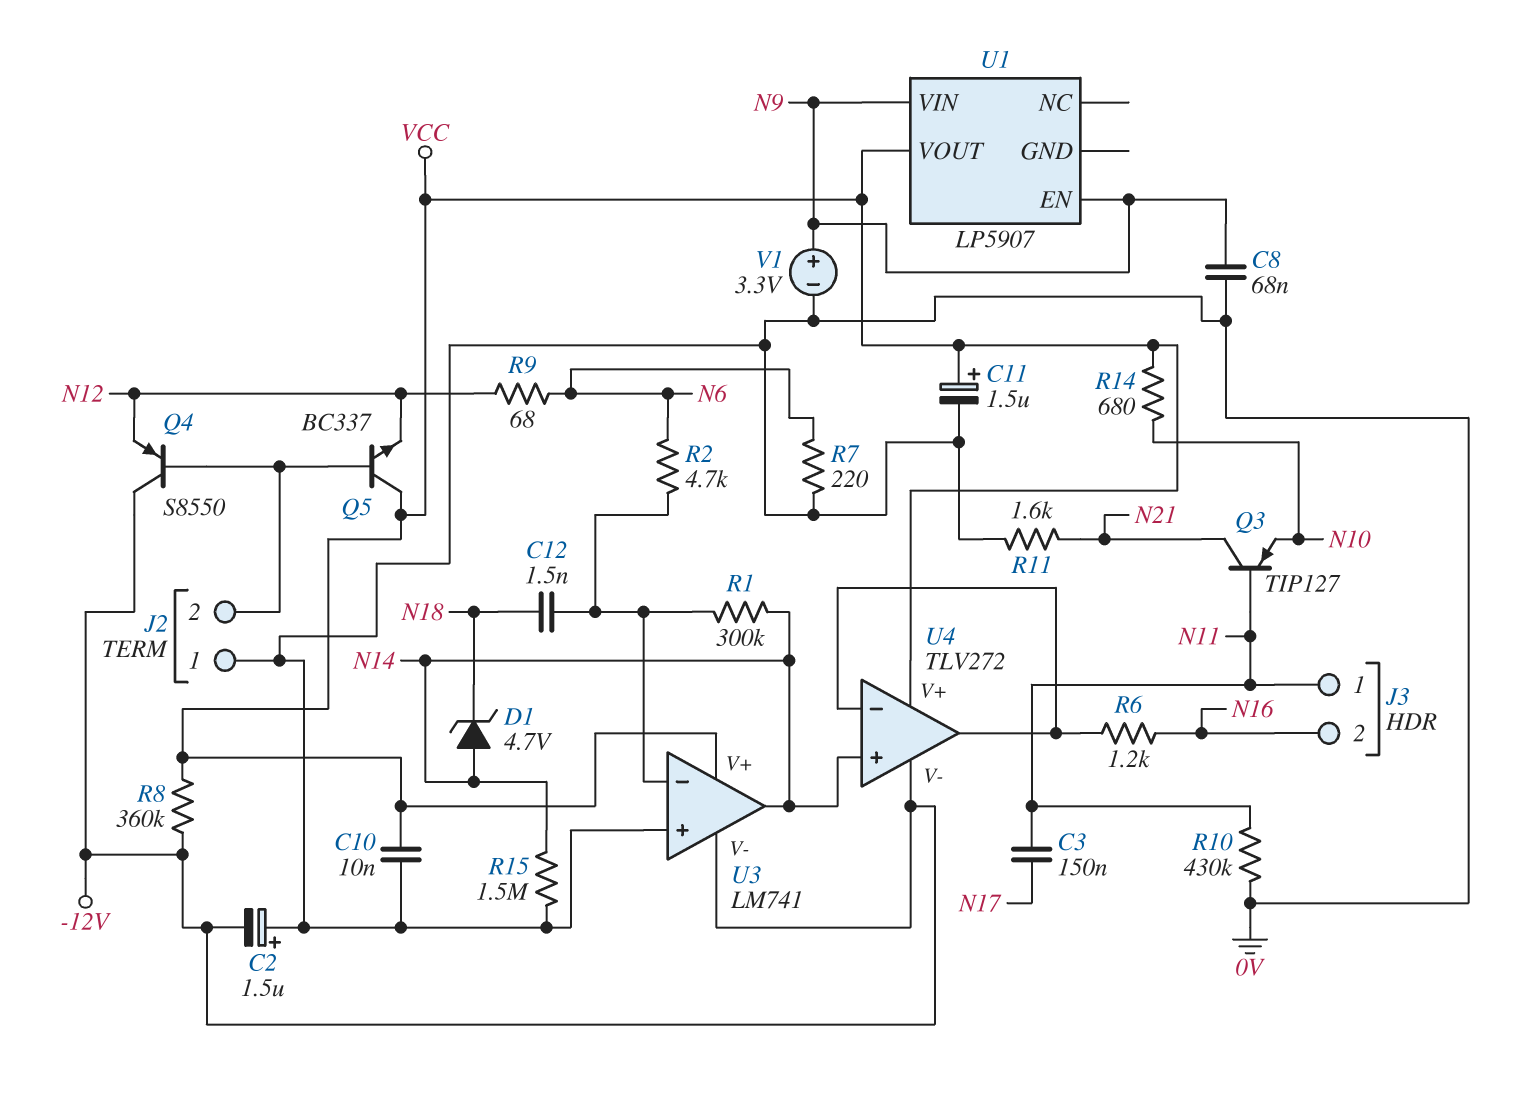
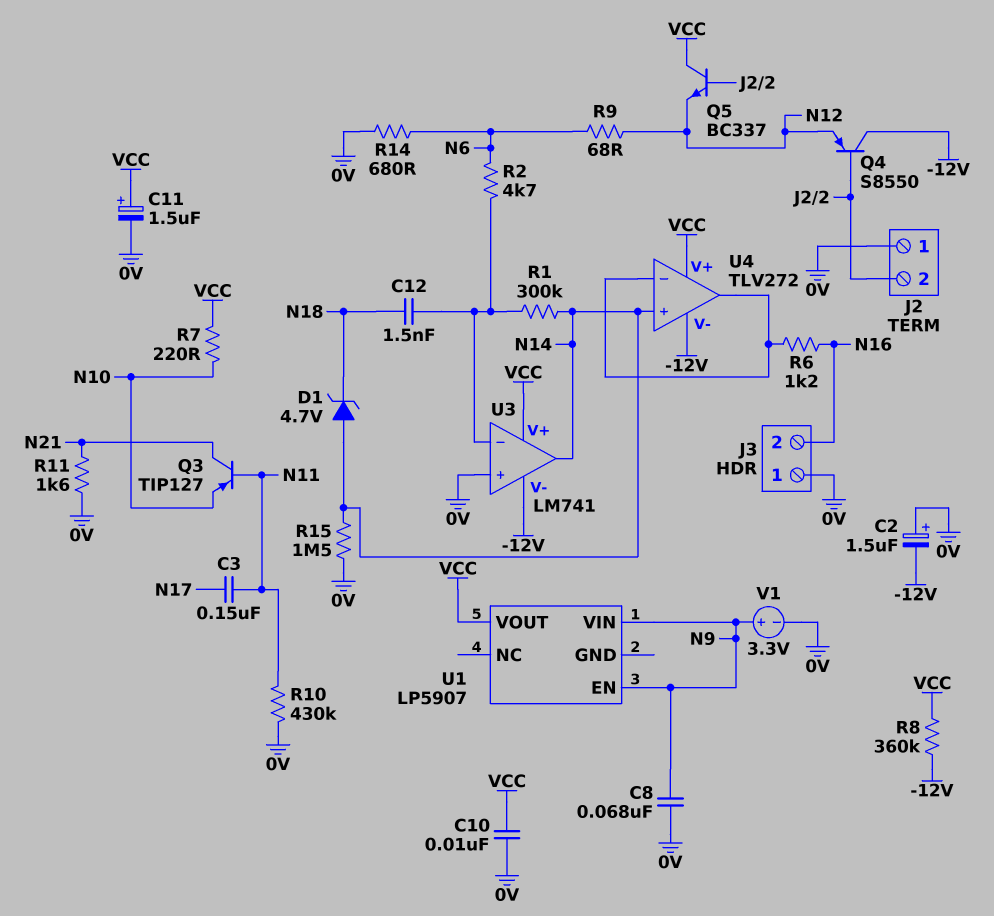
J3 pin 1: N11 -> 0V
R7: 220 (0V, N6) -> 220 (N10, VCC)
R14: 680 (N10, VCC) -> 680 (0V, N6)

